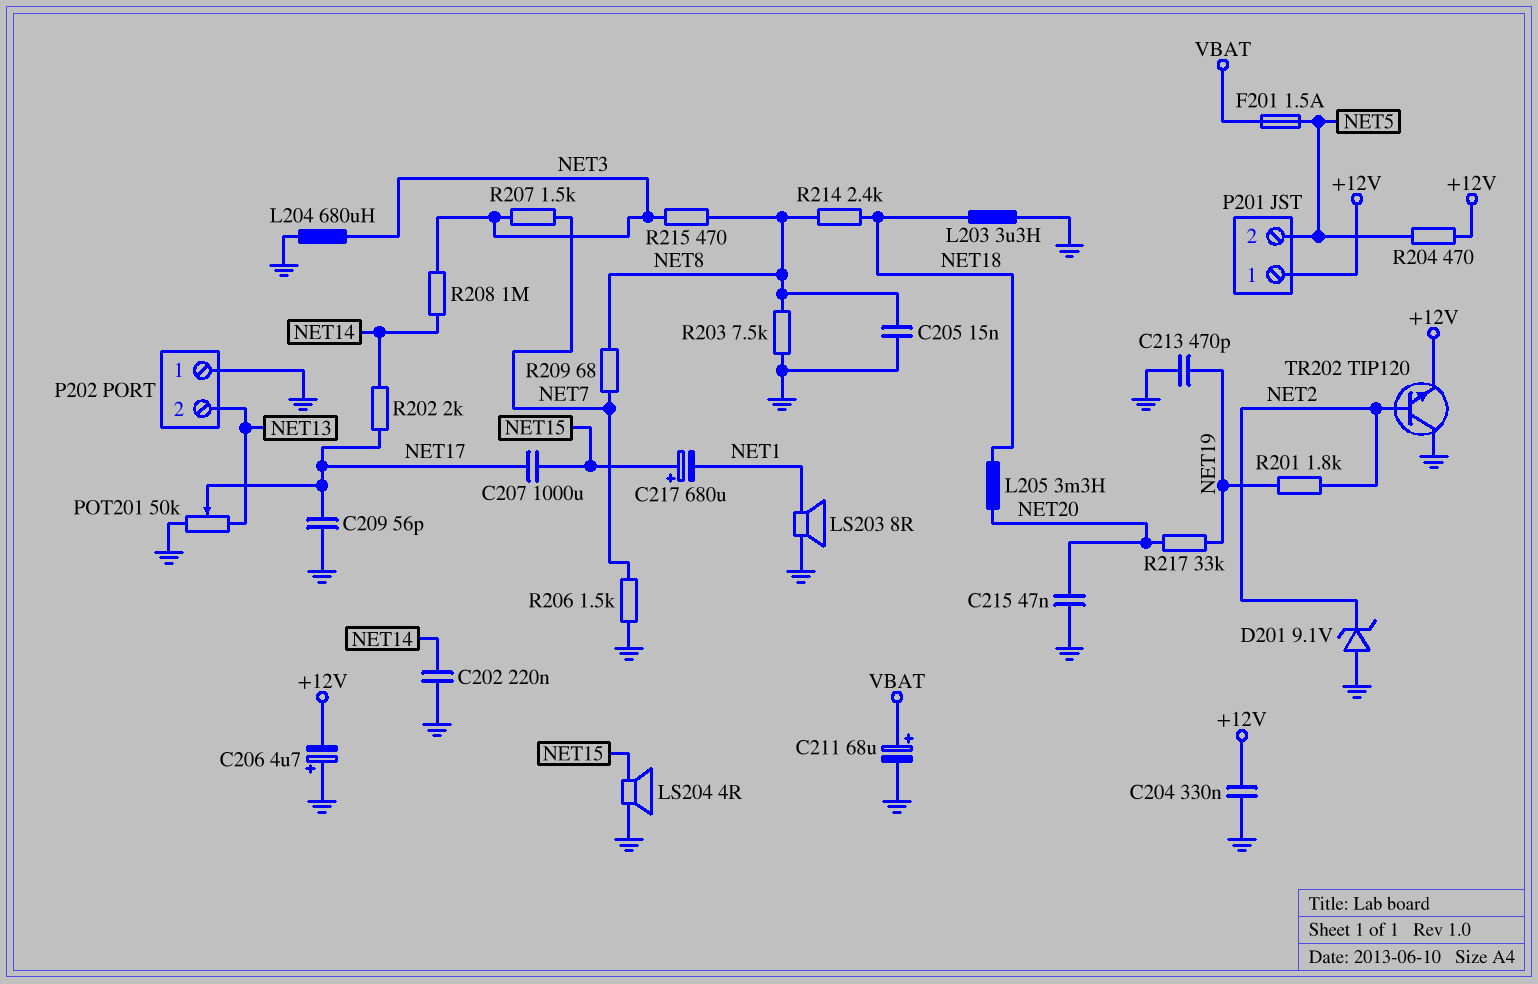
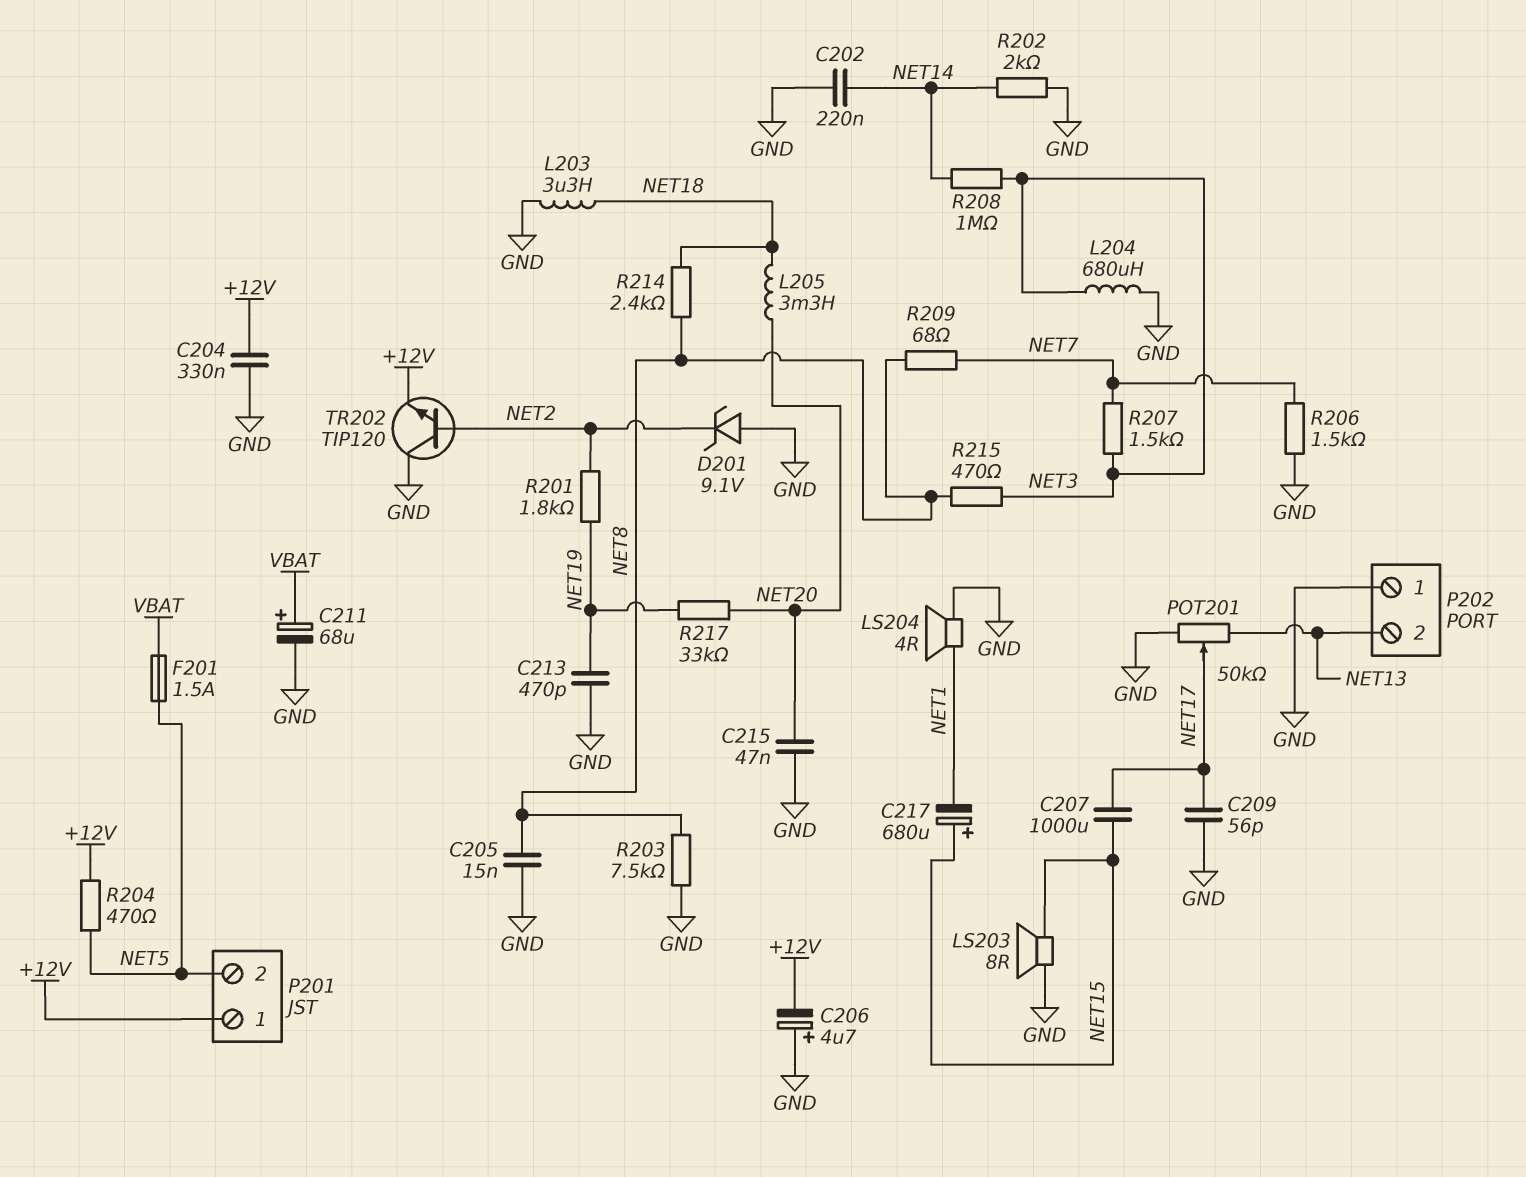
LS203: speaker 8R (GND, NET1) -> speaker 8R (GND, NET15)
LS204: speaker 4R (GND, NET15) -> speaker 4R (GND, NET1)
R202: 2k (NET14, NET17) -> 2k (GND, NET14)

